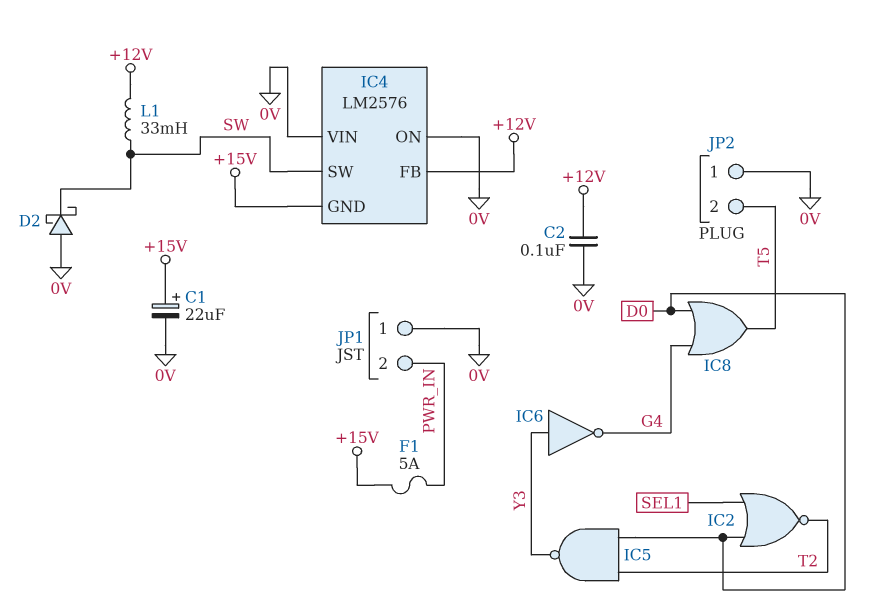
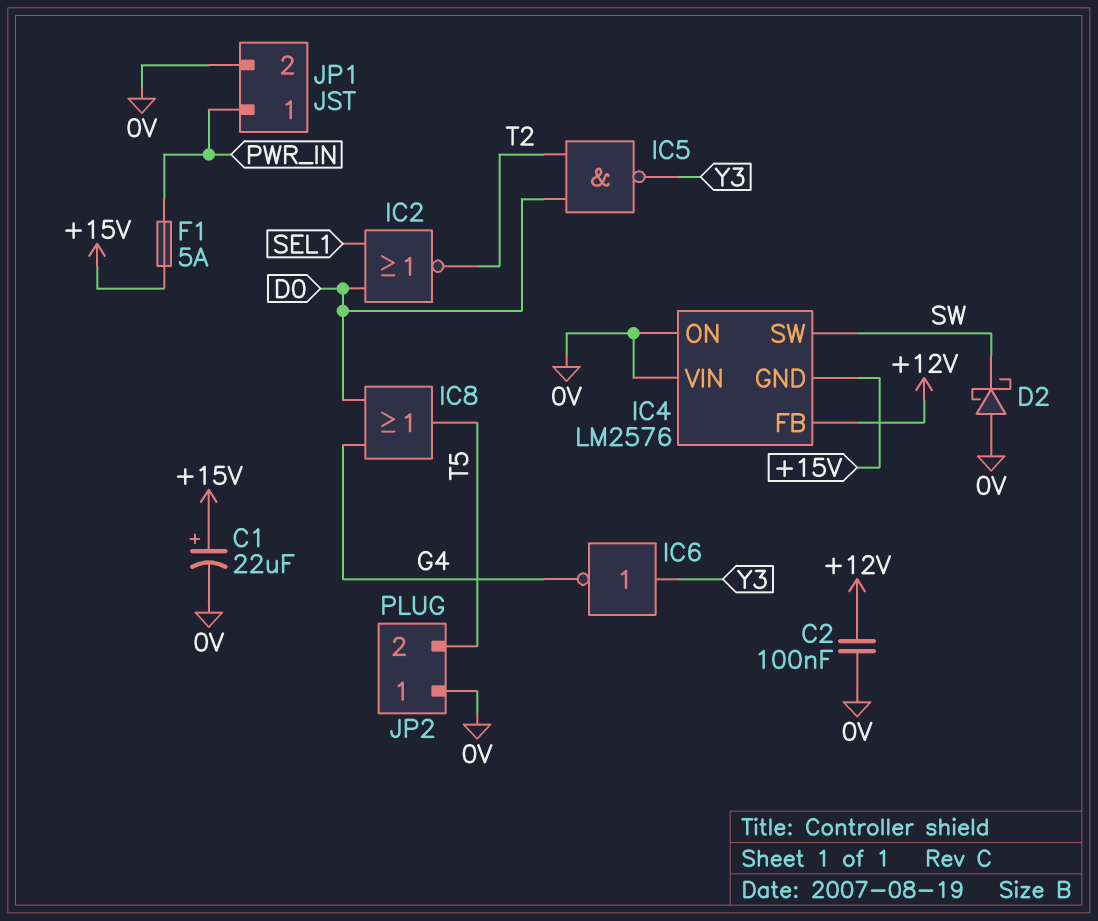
JP1 pin 1: 0V -> PWR_IN
JP1 pin 2: PWR_IN -> 0V
L1: 33mH (+12V, SW) -> none

